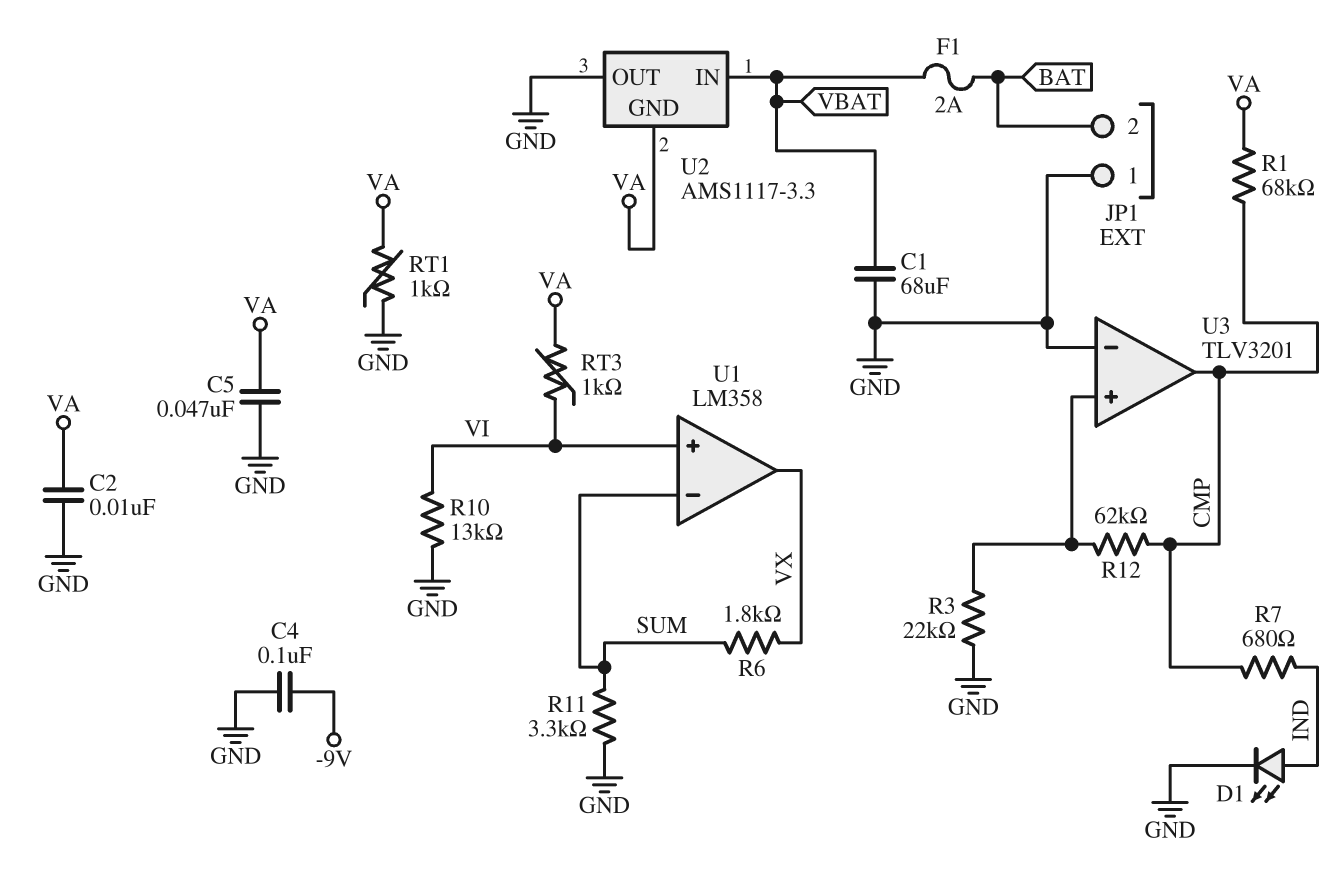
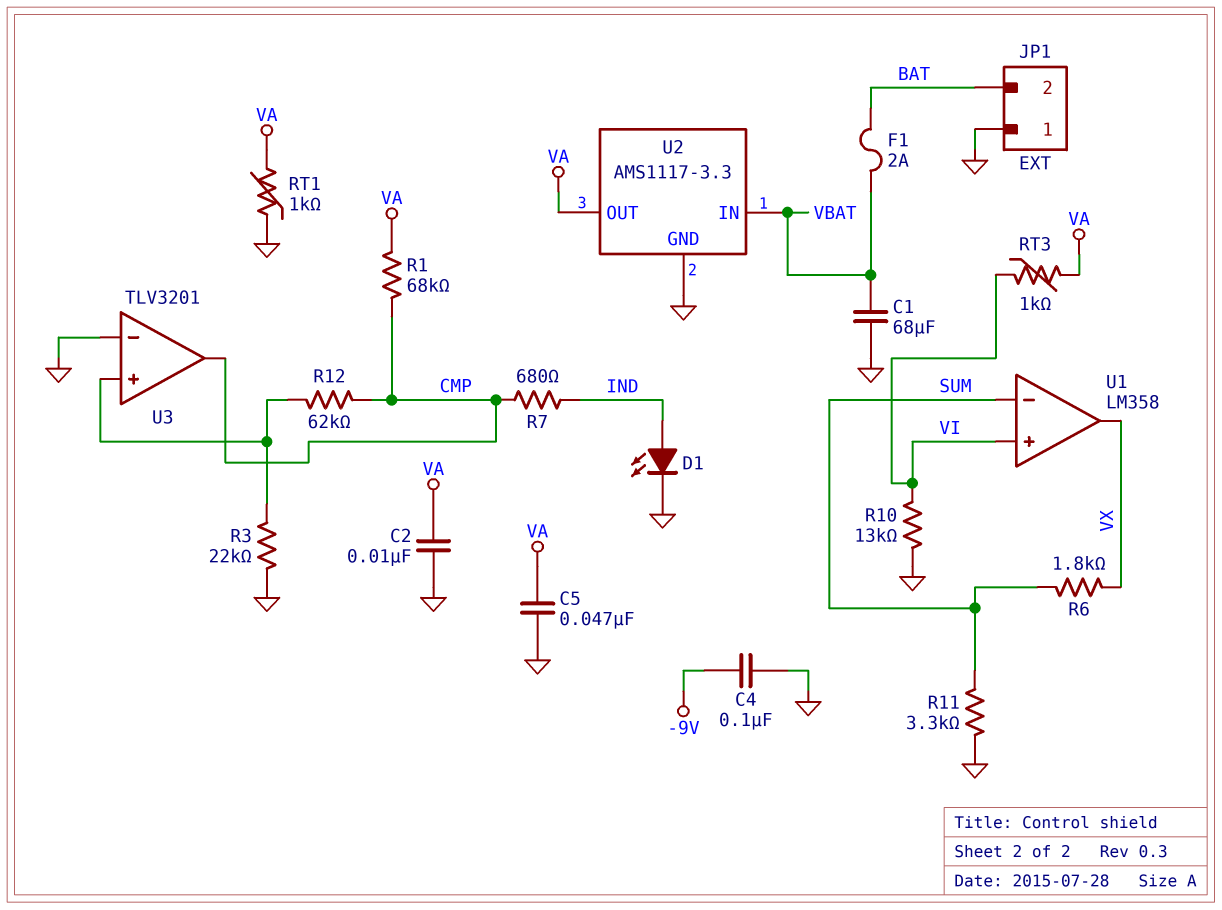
U2 pin GND: VA -> GND
U2 pin OUT: GND -> VA

